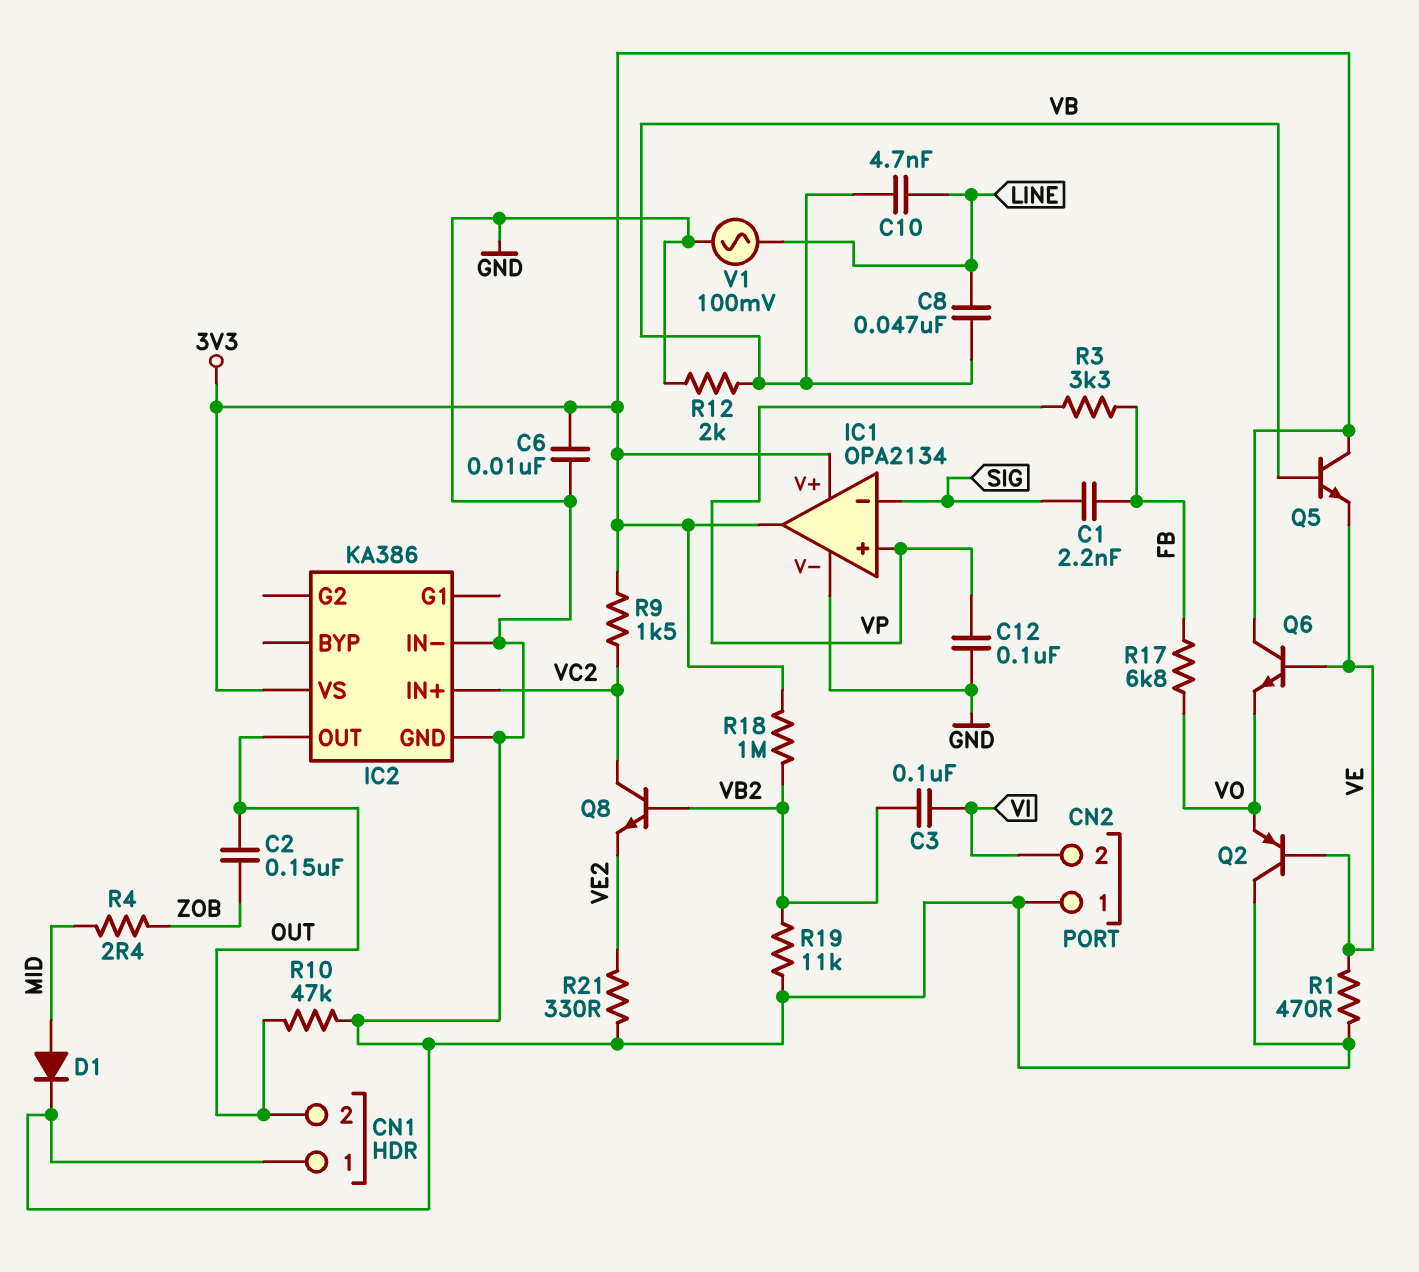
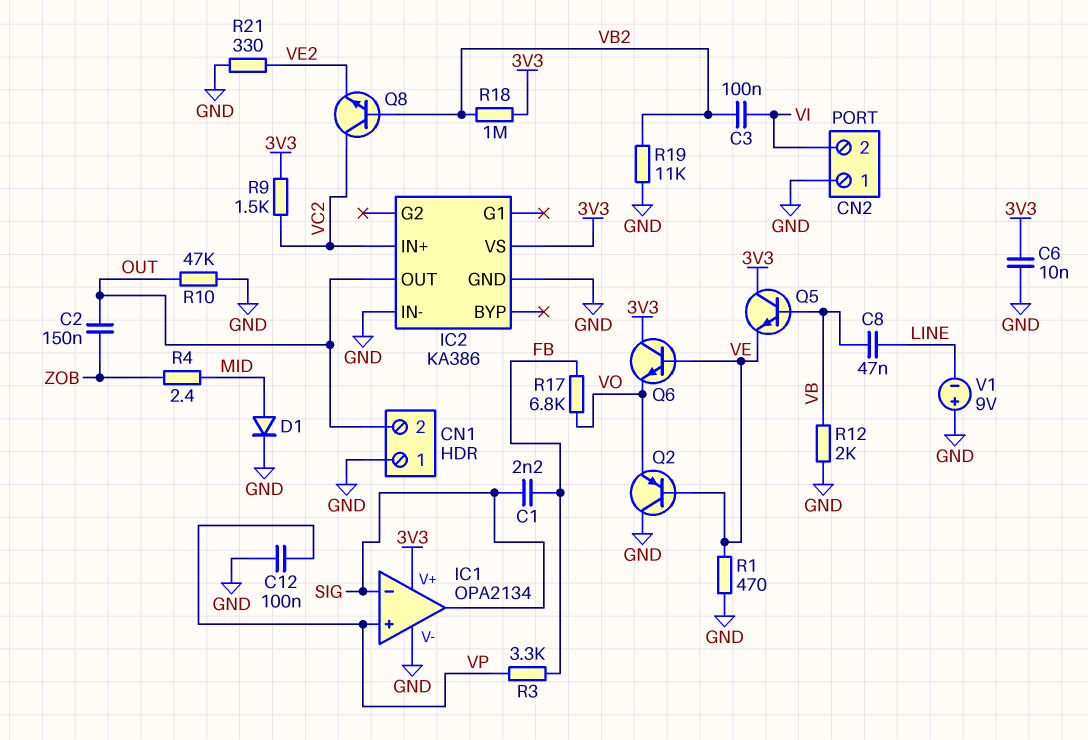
C10: 4.7nF (LINE, VB) -> none
IC1 pin out: 3V3 -> SIG
V1: AC 100mV (GND, LINE) -> 9V (plus GND, minus LINE)

